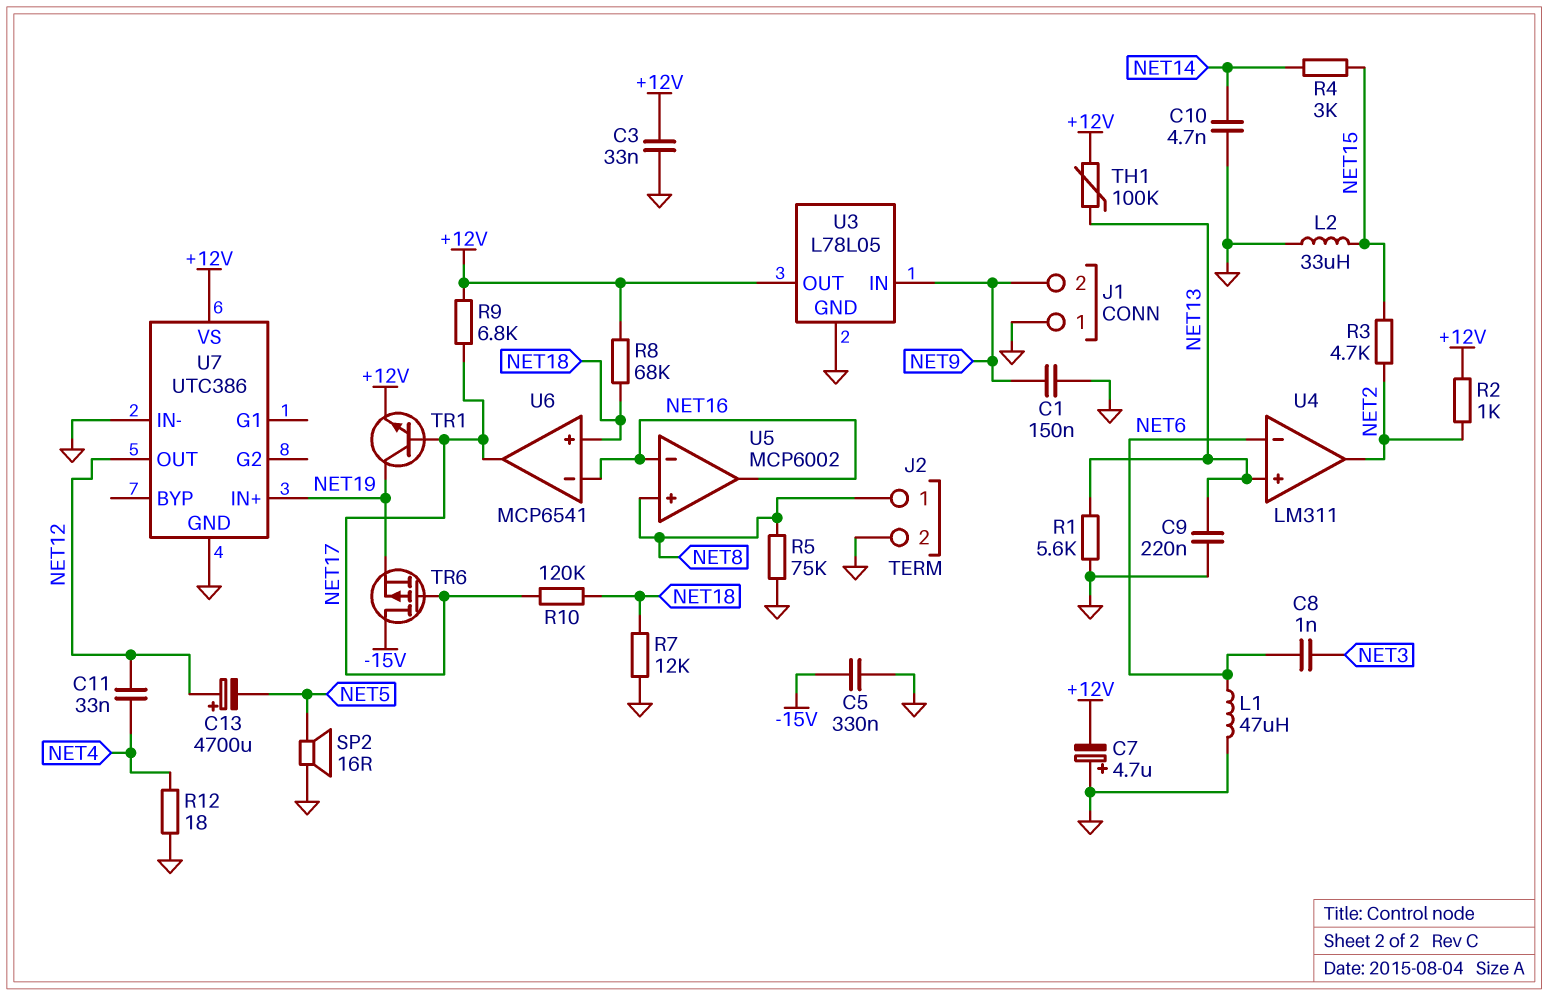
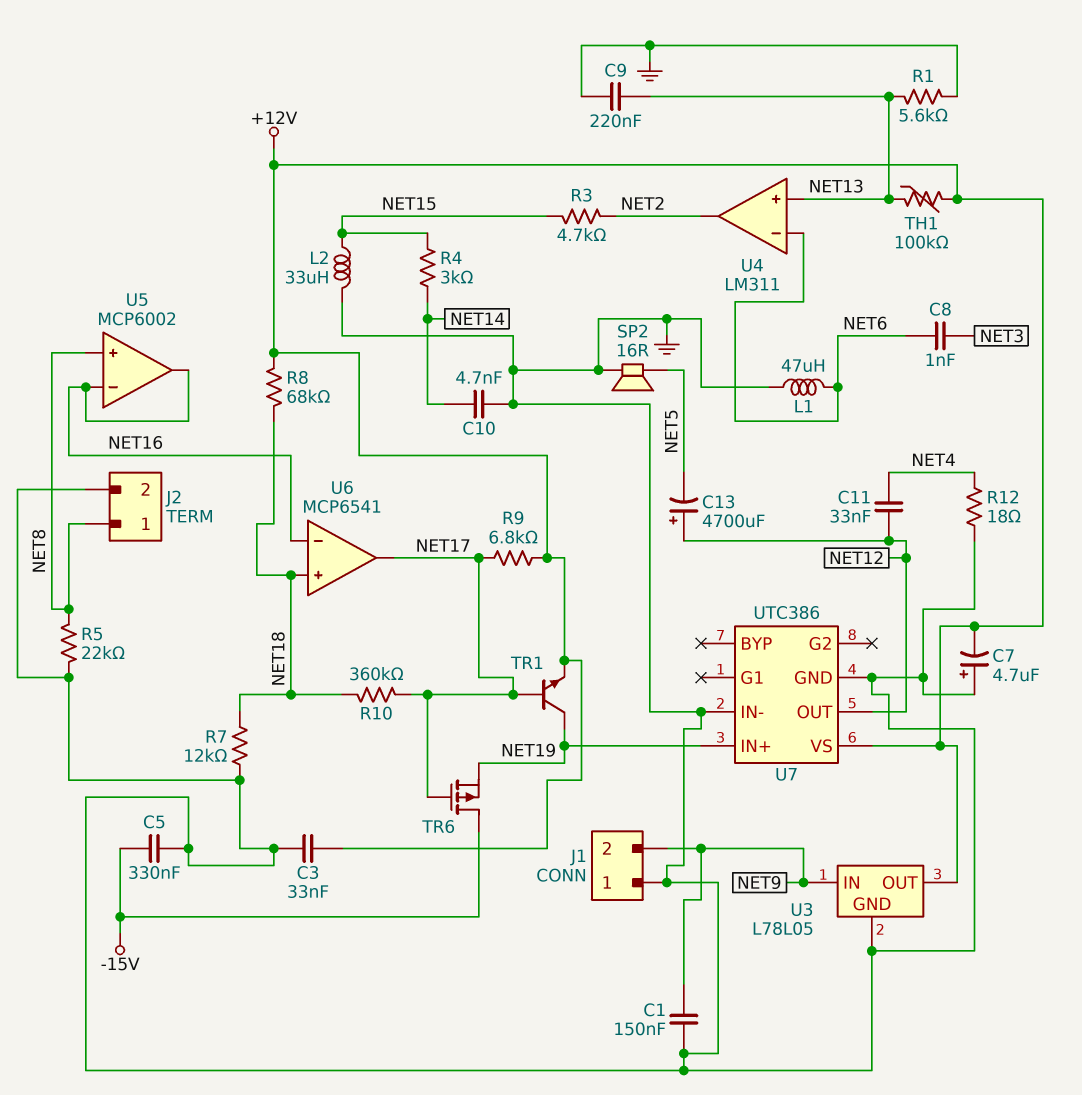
R2: 1k (+12V, NET2) -> none
R5: 75k (GND, NET8) -> 22k (GND, NET8)
R10: 120k (NET17, NET18) -> 360k (NET17, NET18)

